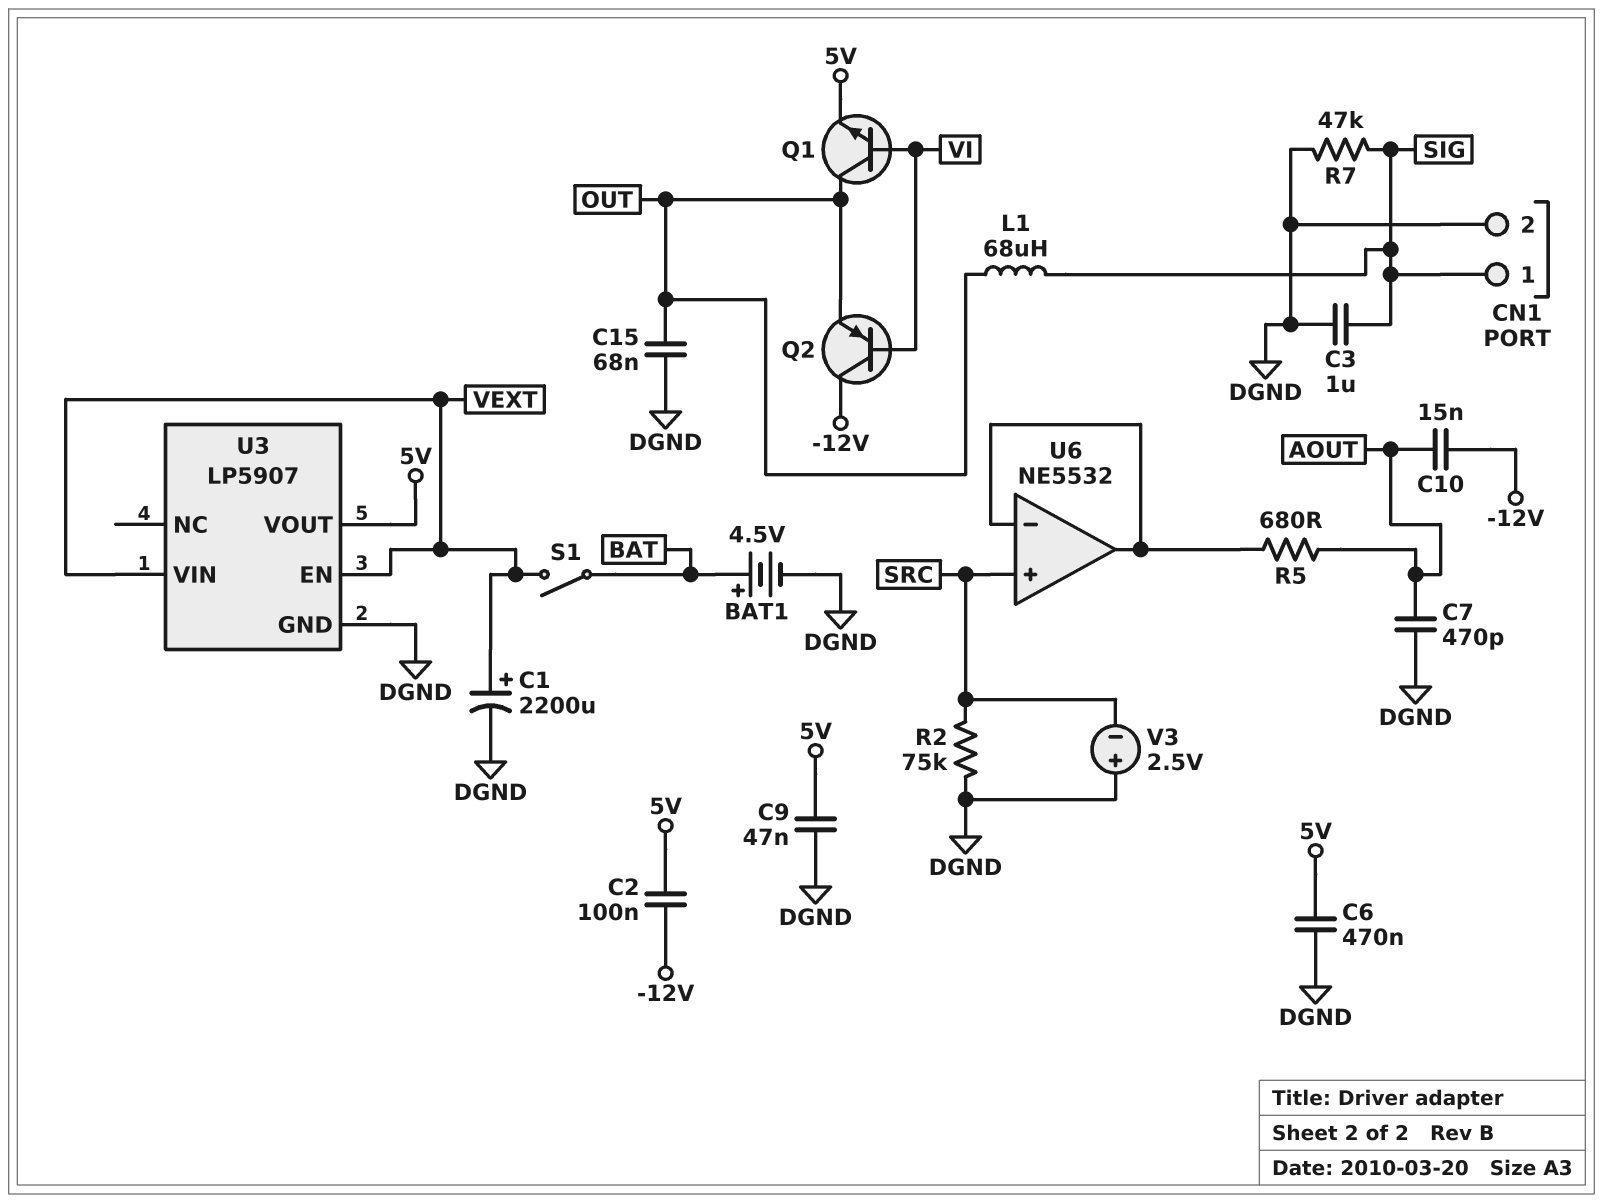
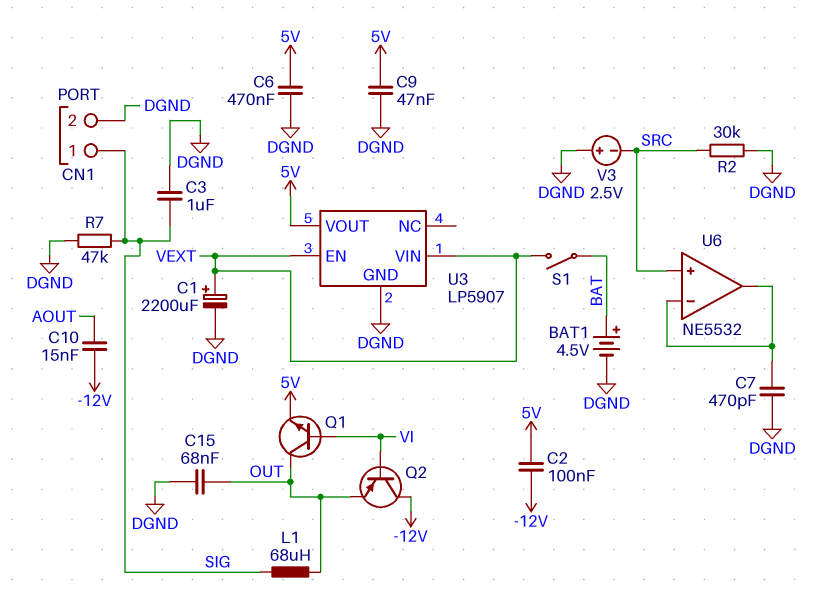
C7: 470pF (AOUT, DGND) -> 470pF (DGND, U6/in-)
R2: 75k (DGND, SRC) -> 30k (DGND, SRC)
R5: 680 (AOUT, U6/in-) -> none

